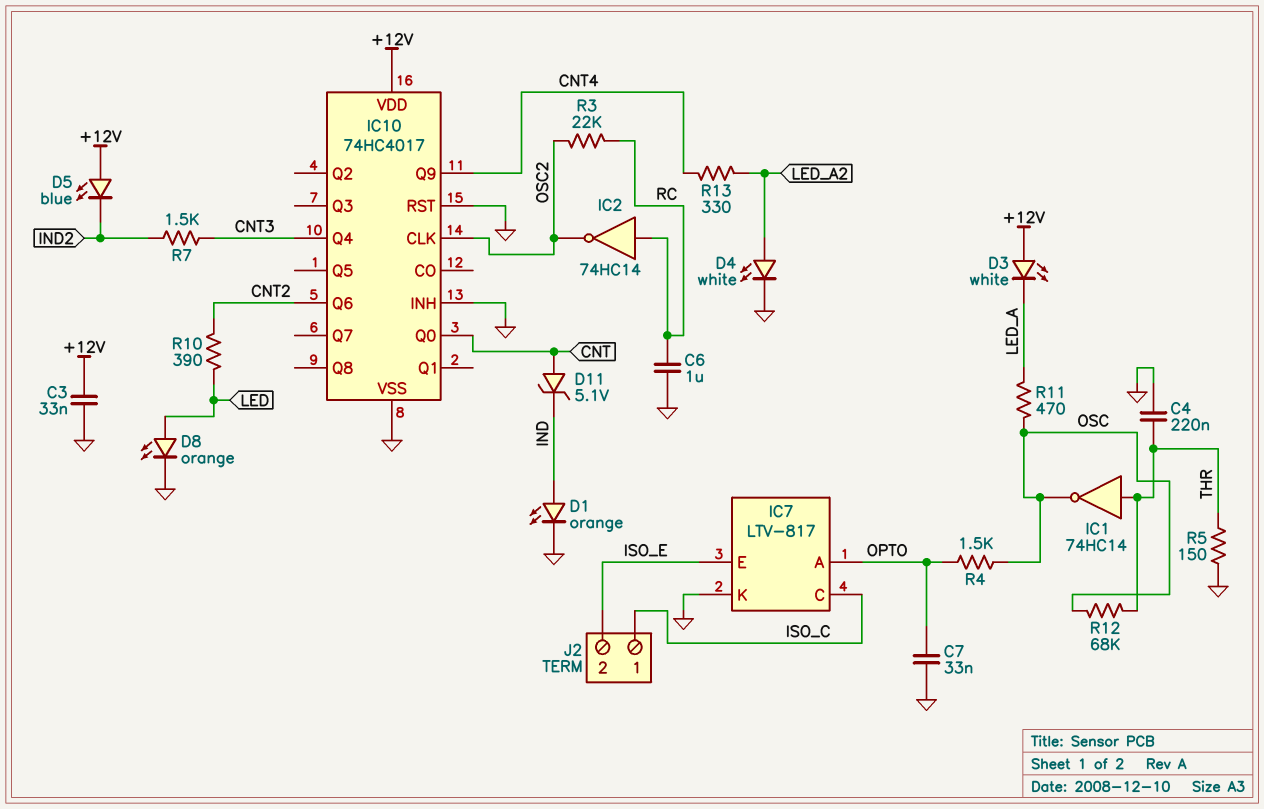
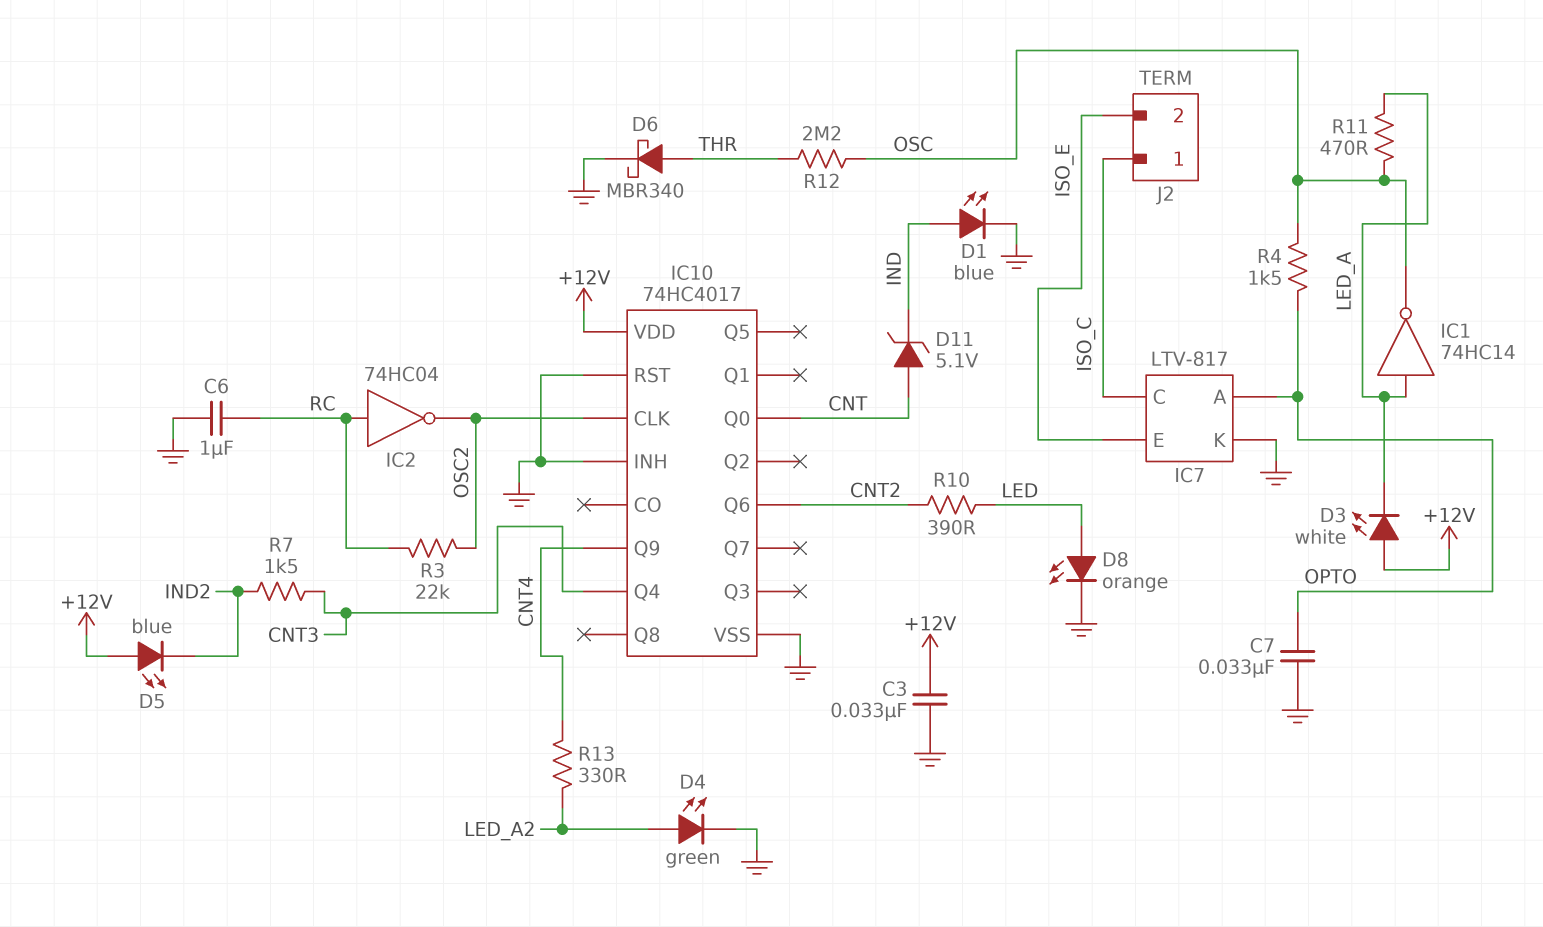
C4: 220nF (GND, THR) -> none
D1: LED orange (A IND, K GND) -> LED blue (A IND, K GND)
D4: LED white (A LED_A2, K GND) -> LED green (A LED_A2, K GND)
D6: none -> schottky MBR340 (A THR, K GND)
IC1: NOT 74HC14 (in THR, out OSC) -> NOT 74HC14 (in LED_A, out OSC)
IC2: NOT 74HC14 (in RC, out OSC2) -> NOT 74HC04 (in RC, out OSC2)
R5: 150 (GND, THR) -> none
R12: 68k (OSC, THR) -> 2.2M (OSC, THR)

